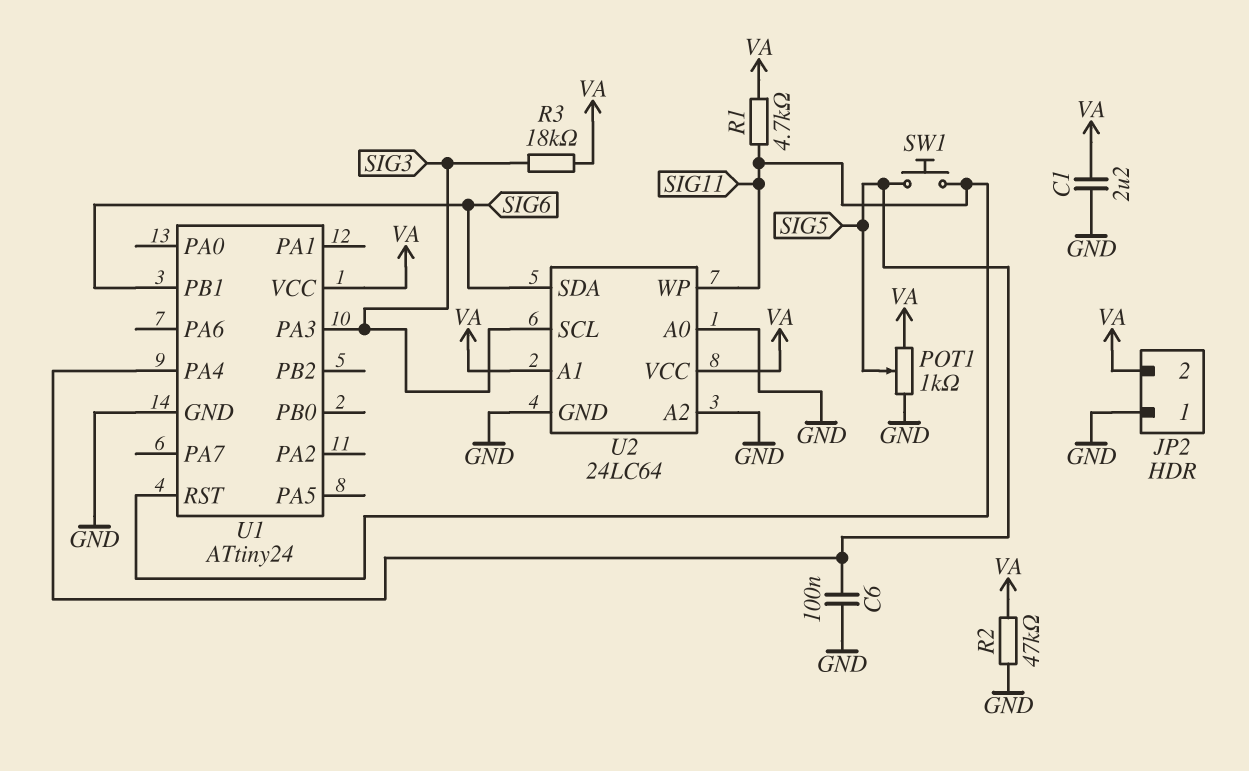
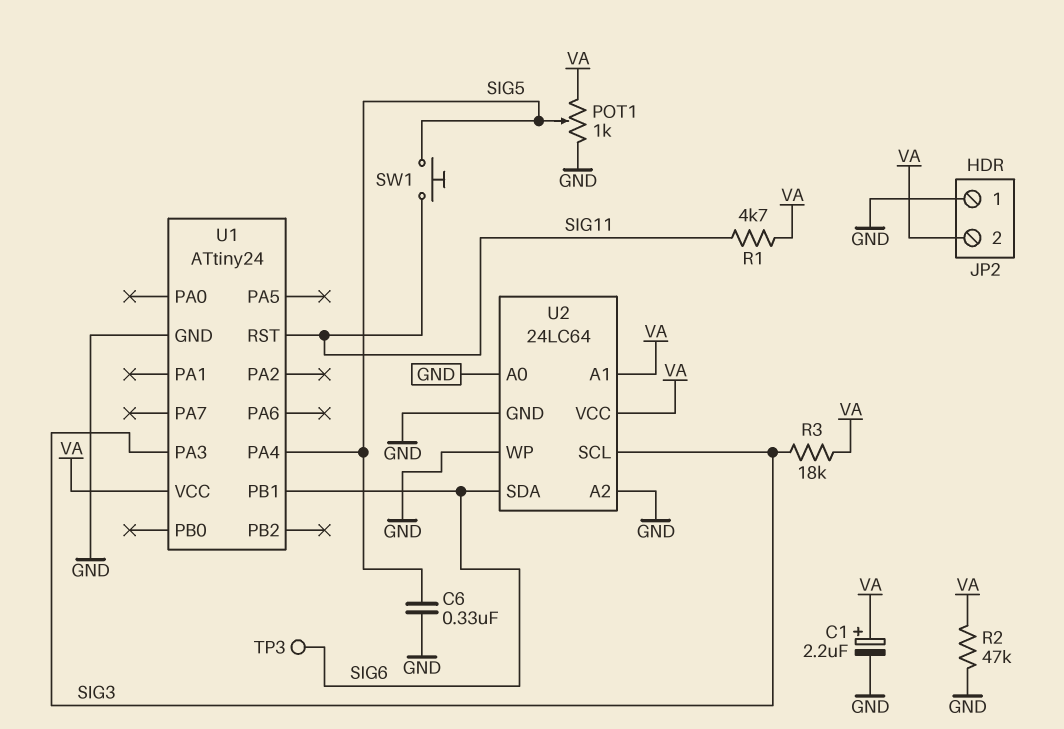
C1: 2.2uF (GND, VA) -> 2.2uF (plus VA, minus GND)
C6: 100nF (GND, SIG5) -> 330nF (GND, SIG5)
TP3: none -> test point (SIG6)
U2 pin WP: SIG11 -> GND

